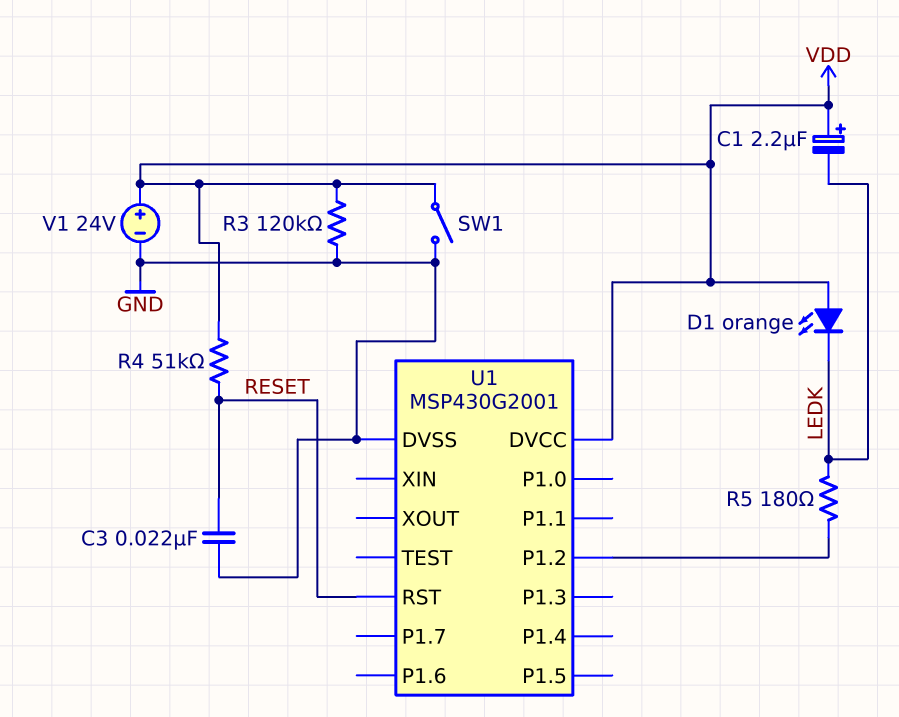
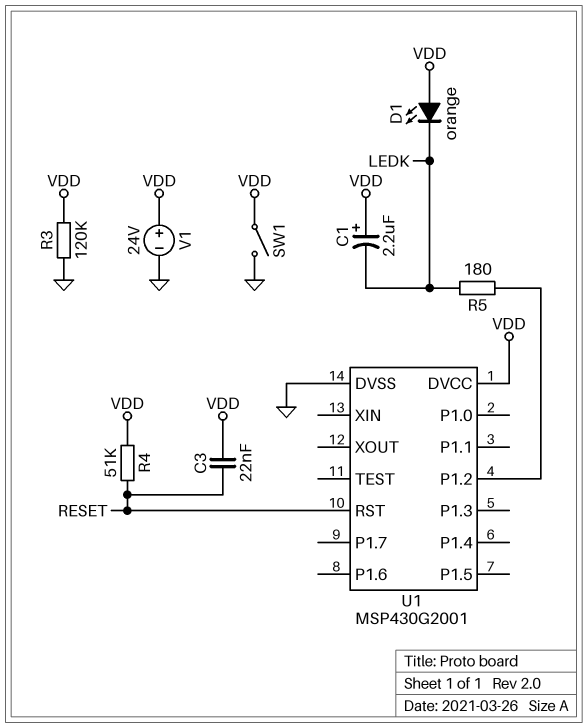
C3: 22nF (GND, RESET) -> 22nF (RESET, VDD)

